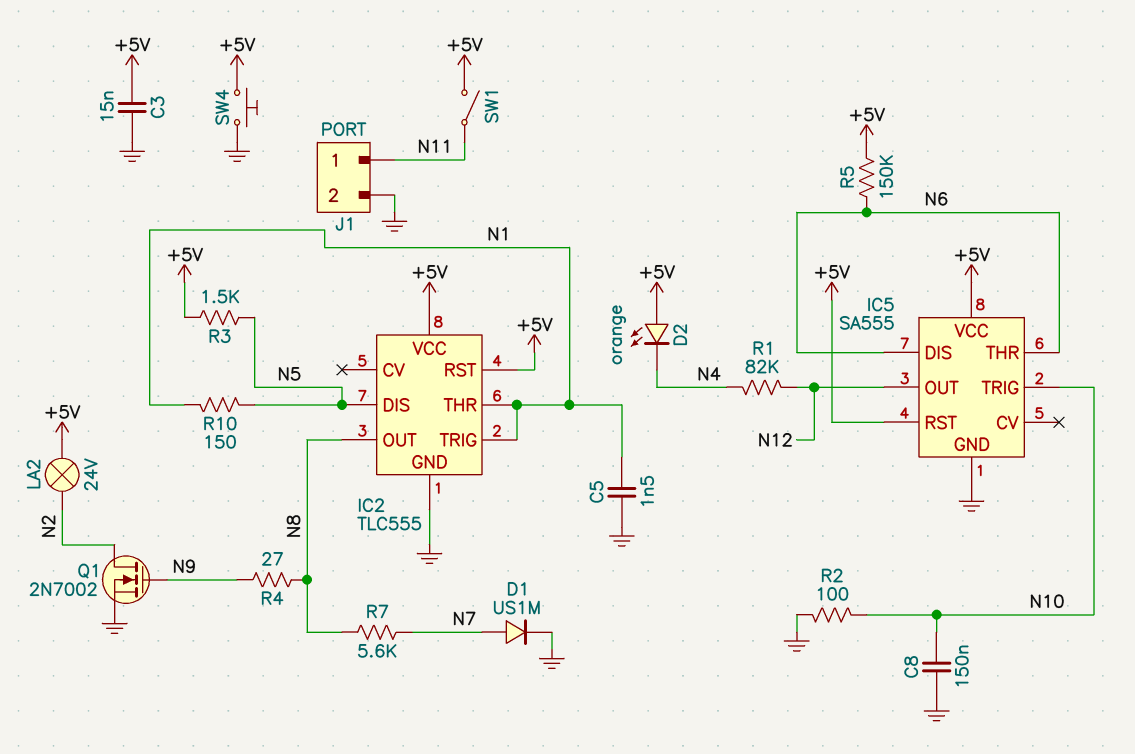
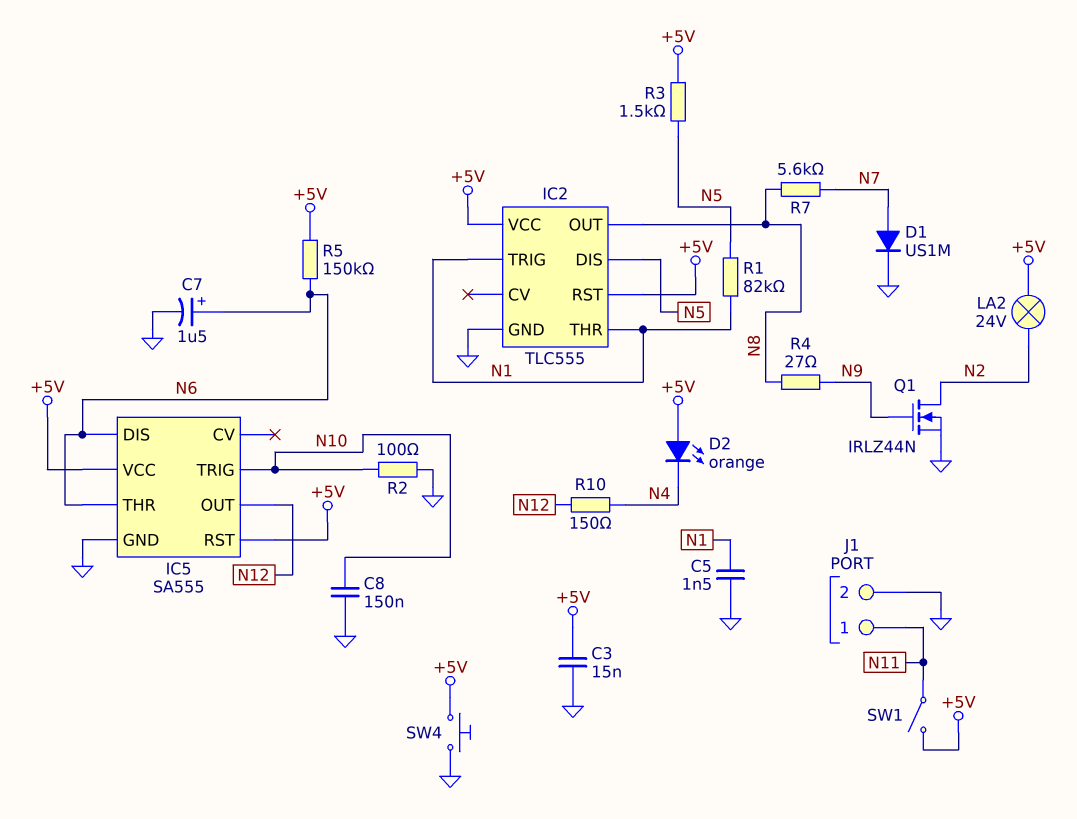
C7: none -> 1.5uF (plus N6, minus GND)
Q1: NMOS 2N7002 (G N9, D N2, S GND) -> NMOS IRLZ44N (G N9, D N2, S GND)
R1: 82k (N4, N12) -> 82k (N1, N5)
R10: 150 (N1, N5) -> 150 (N4, N12)

